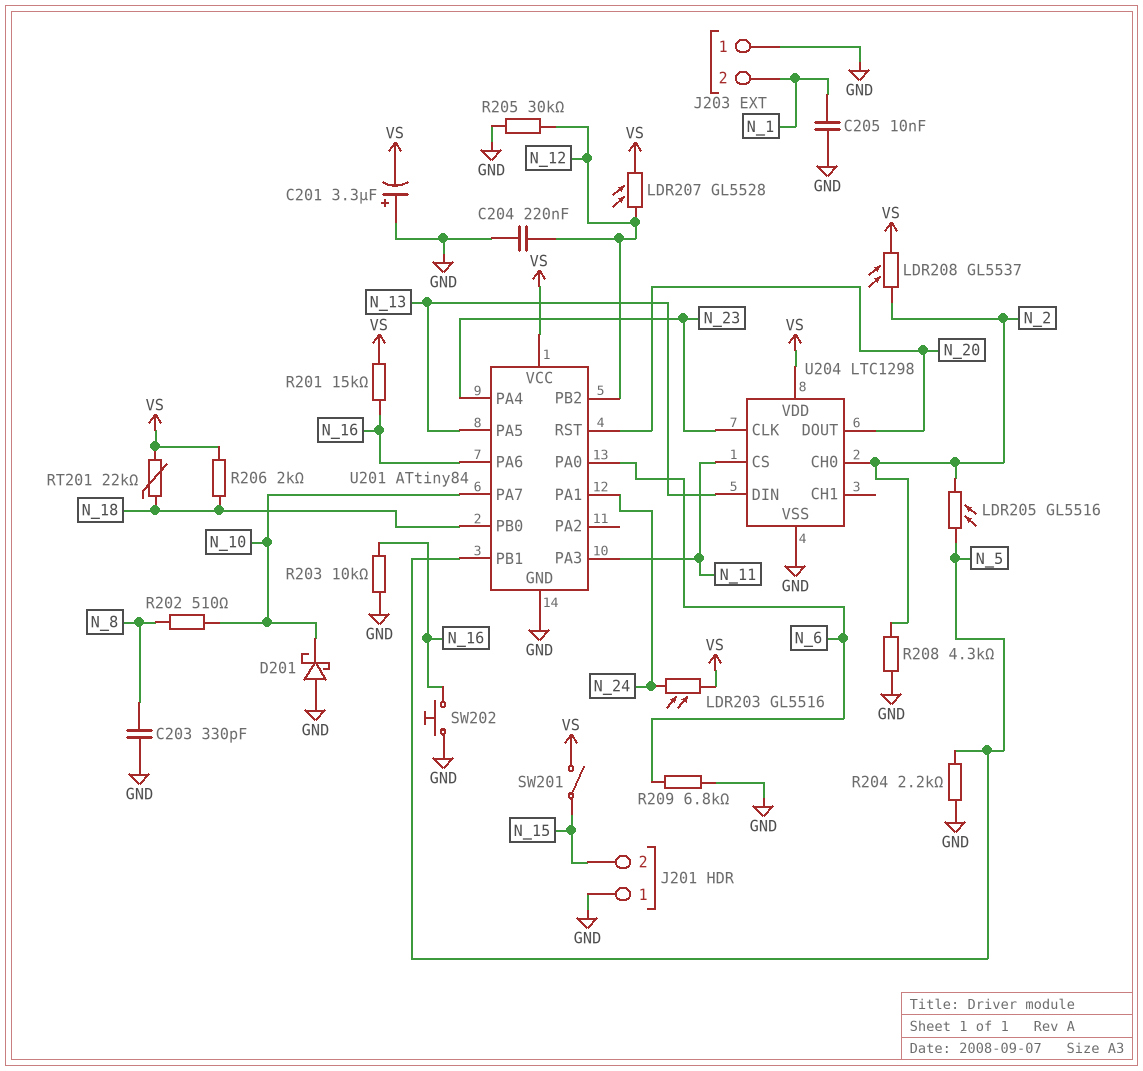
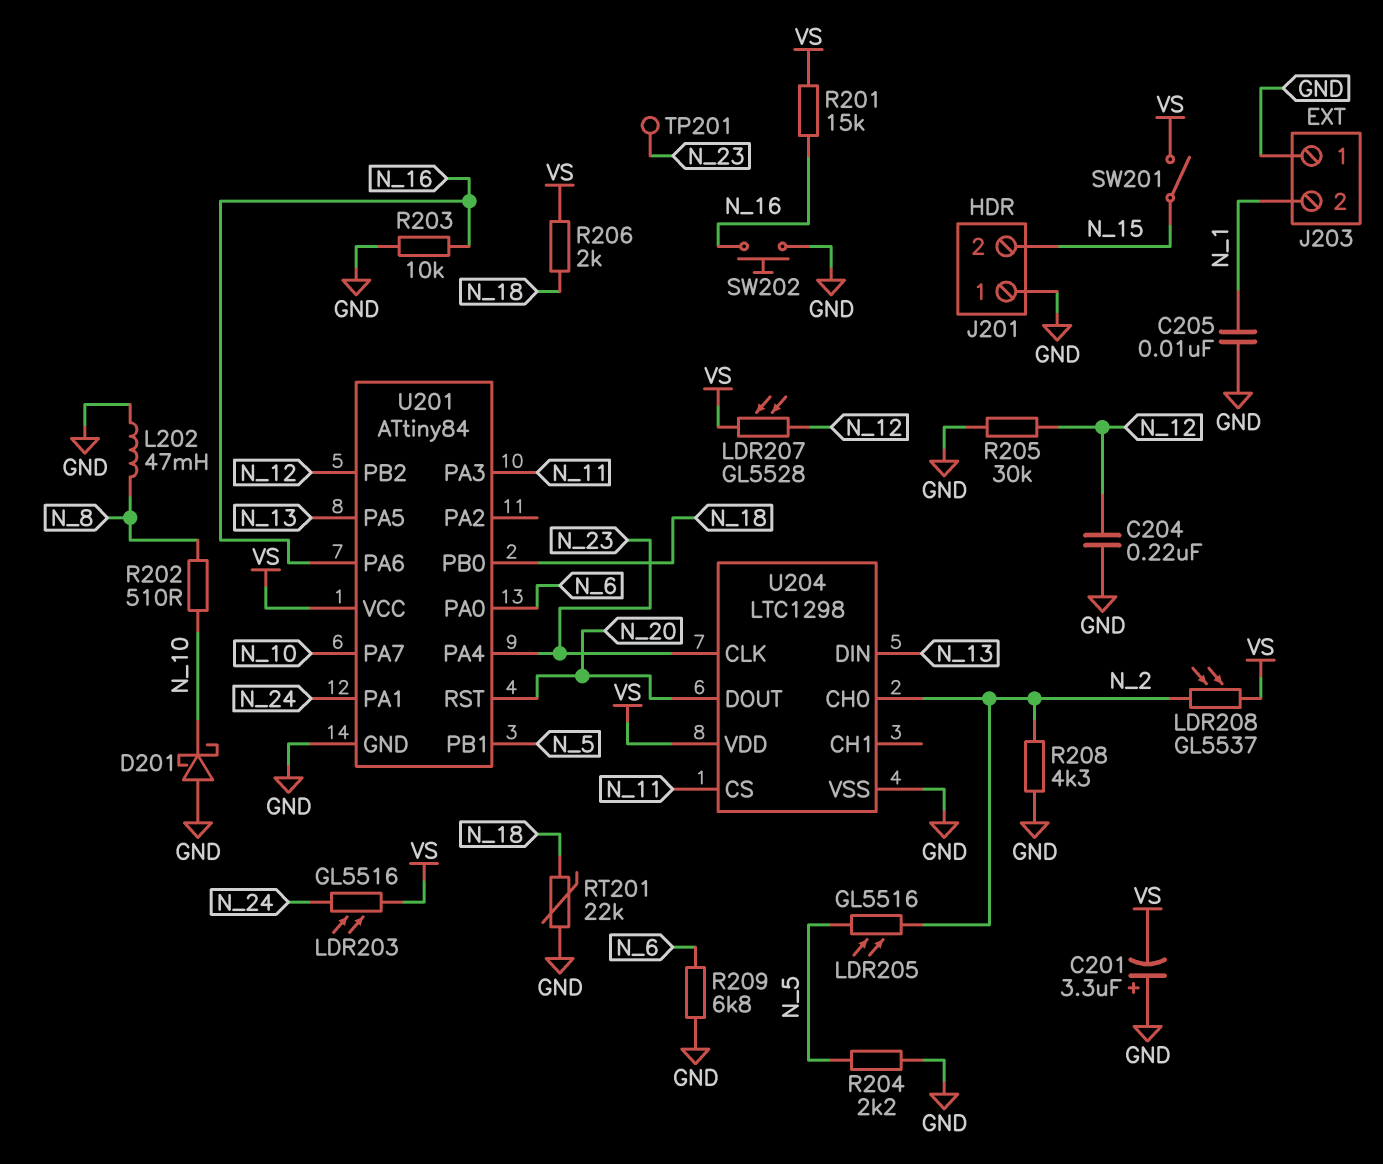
C203: 330pF (GND, N_8) -> none
L202: none -> 47mH (GND, N_8)
RT201: 22k (N_18, VS) -> 22k (GND, N_18)
TP201: none -> test point (N_23)

